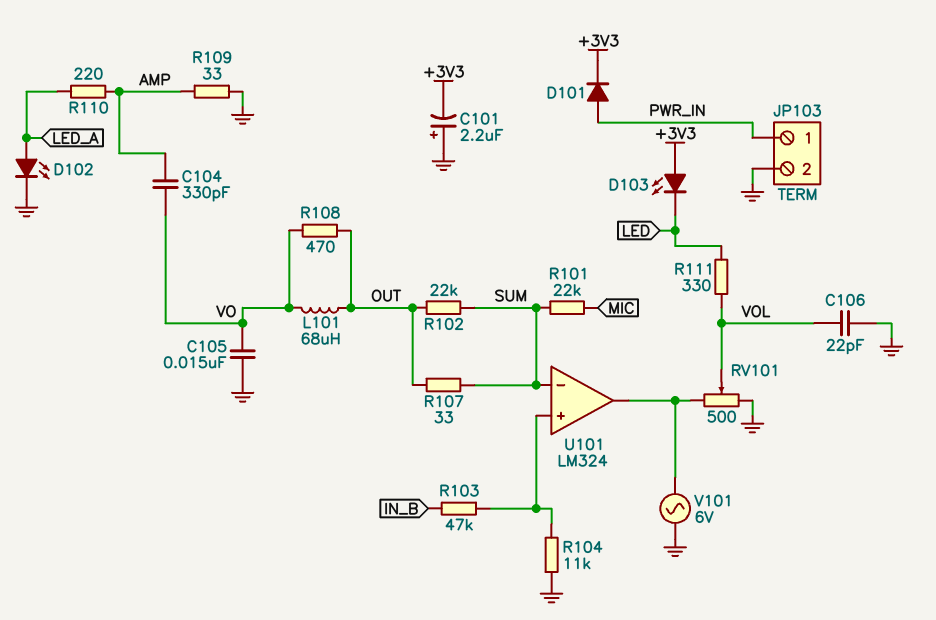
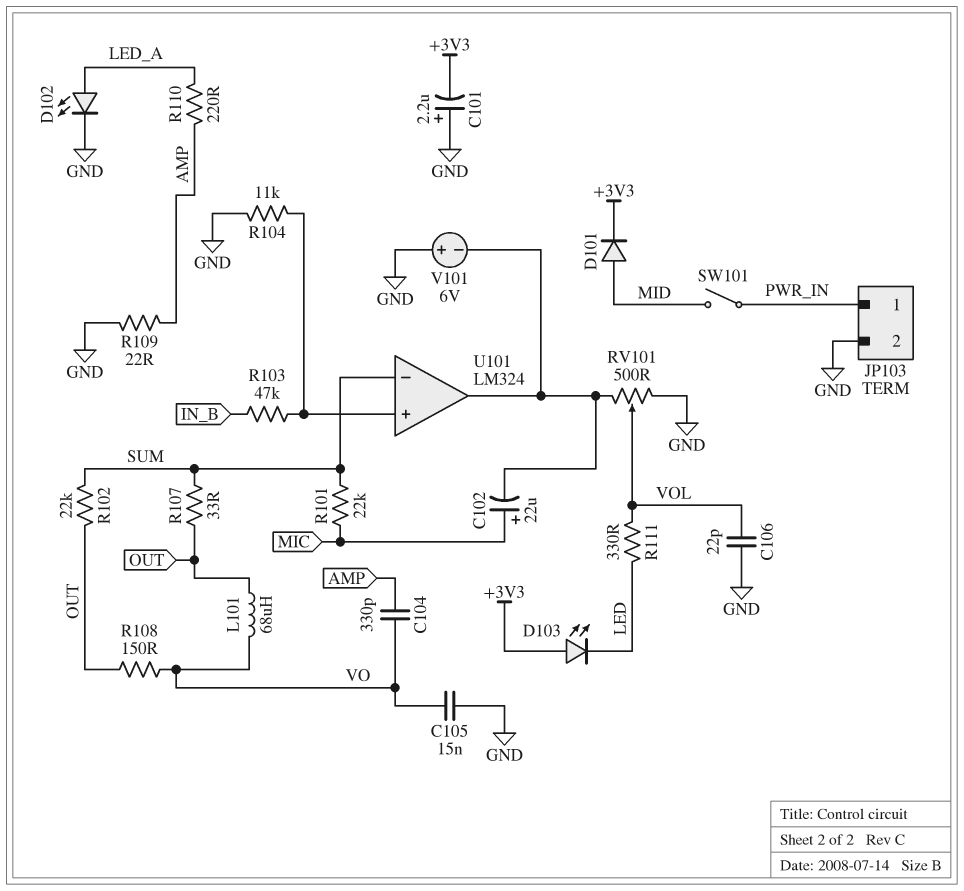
C102: none -> 22uF (plus MIC, minus U101/out)
D101: diode (A PWR_IN, K +3V3) -> diode (A MID, K +3V3)
R108: 470 (OUT, VO) -> 150 (OUT, VO)
R109: 33 (AMP, GND) -> 22 (AMP, GND)
SW101: none -> switch (MID, PWR_IN)
V101: AC 6V (GND, U101/out) -> 6V (plus GND, minus U101/out)

